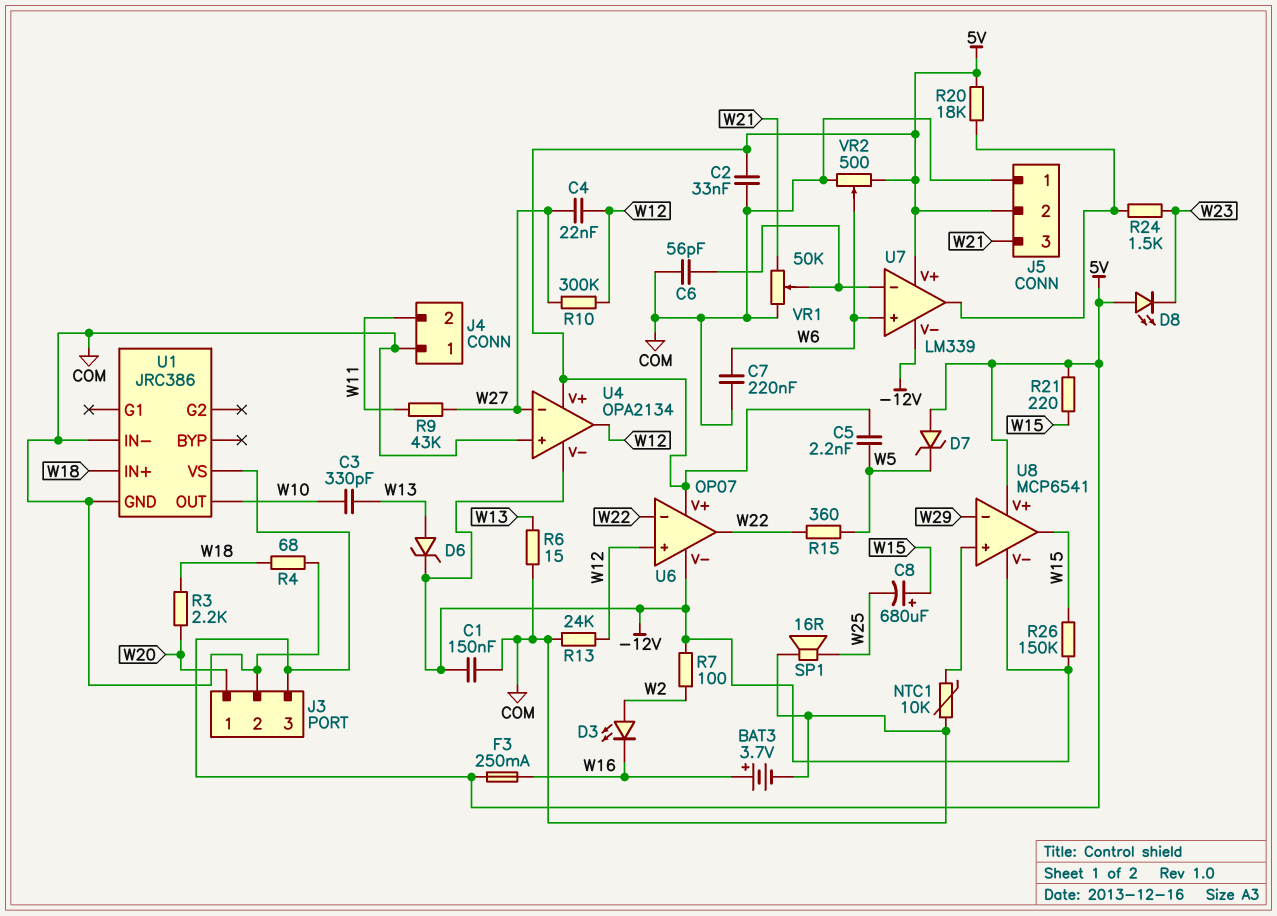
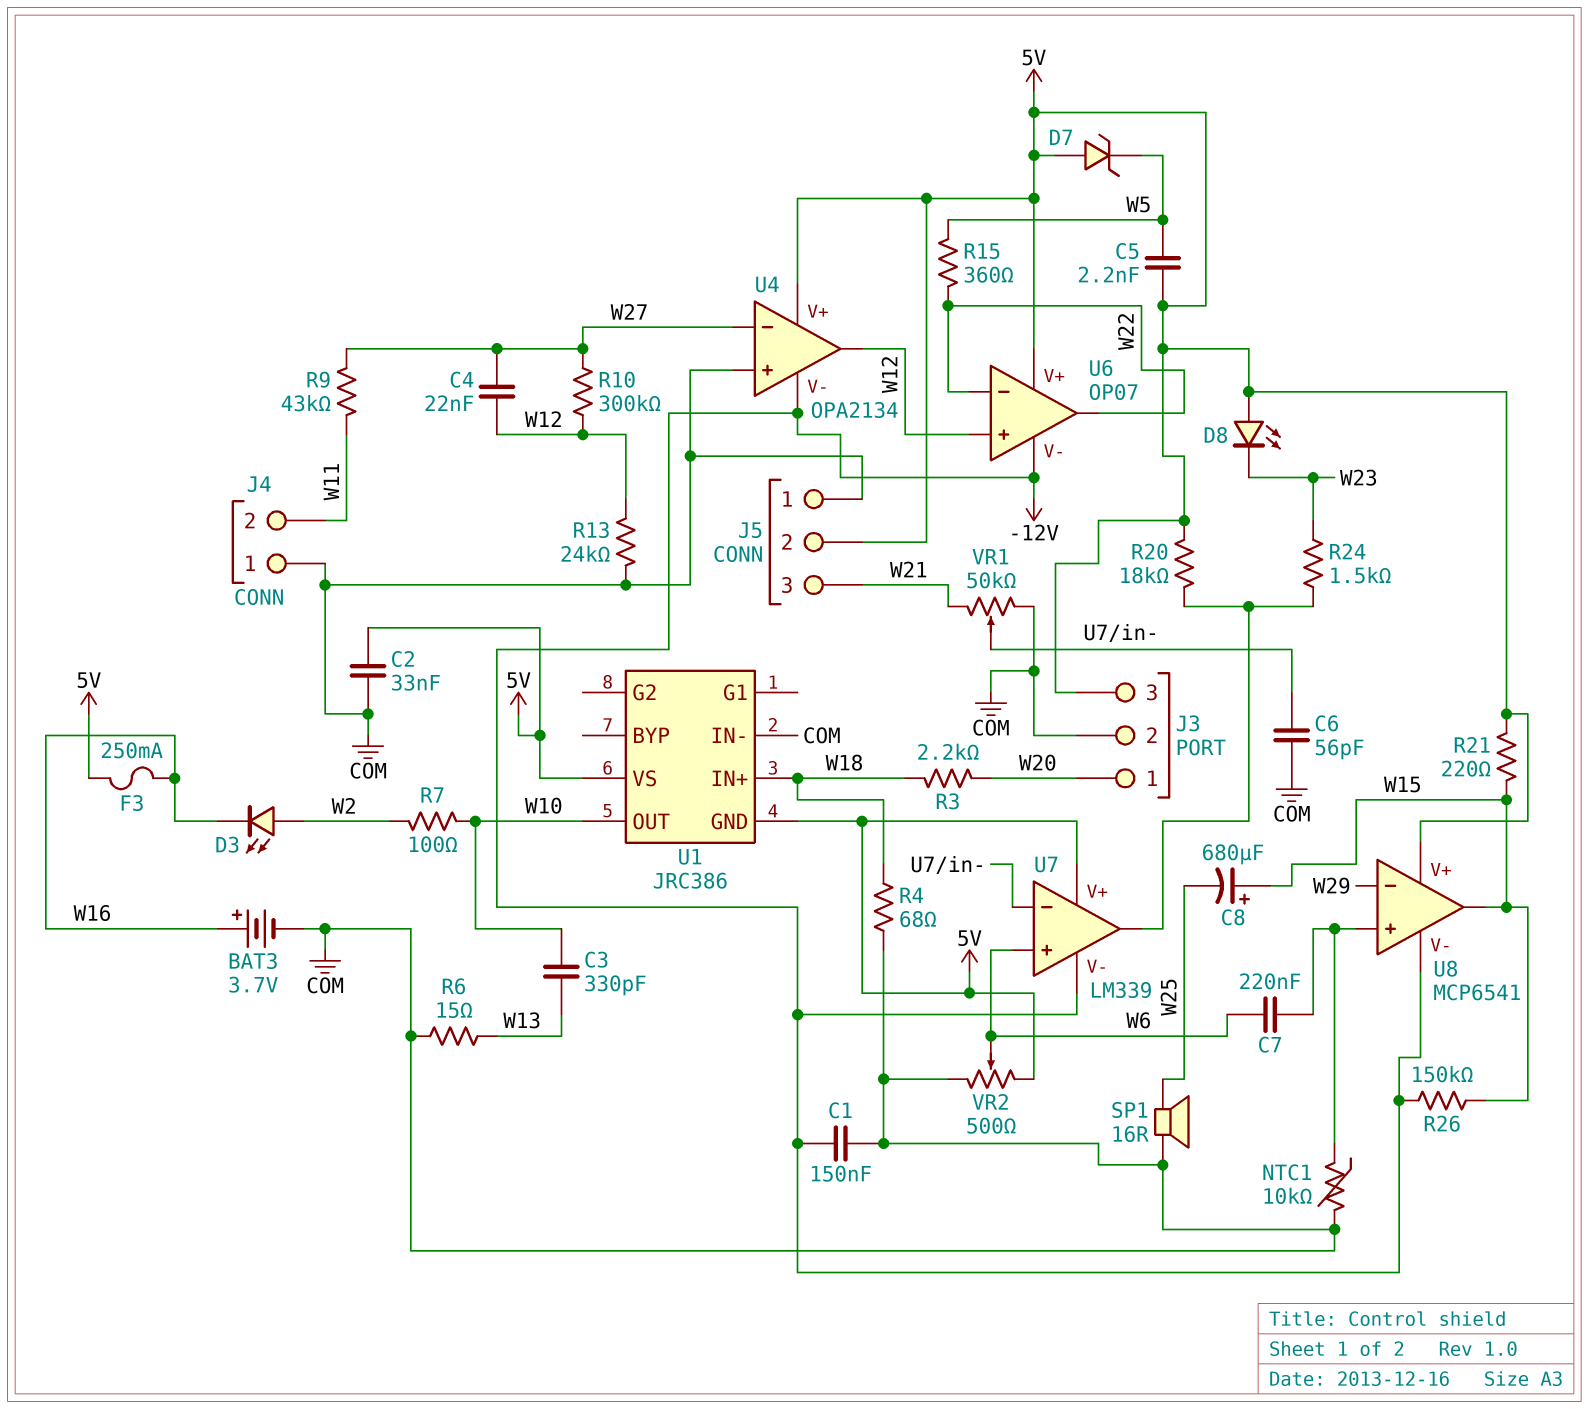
C7: 220nF (COM, W6) -> 220nF (U8/in+, W6)
D6: zener (A W13, K -12V) -> none
R7: 100 (-12V, W2) -> 100 (W2, W10)
U1 pin GND: COM -> 5V

